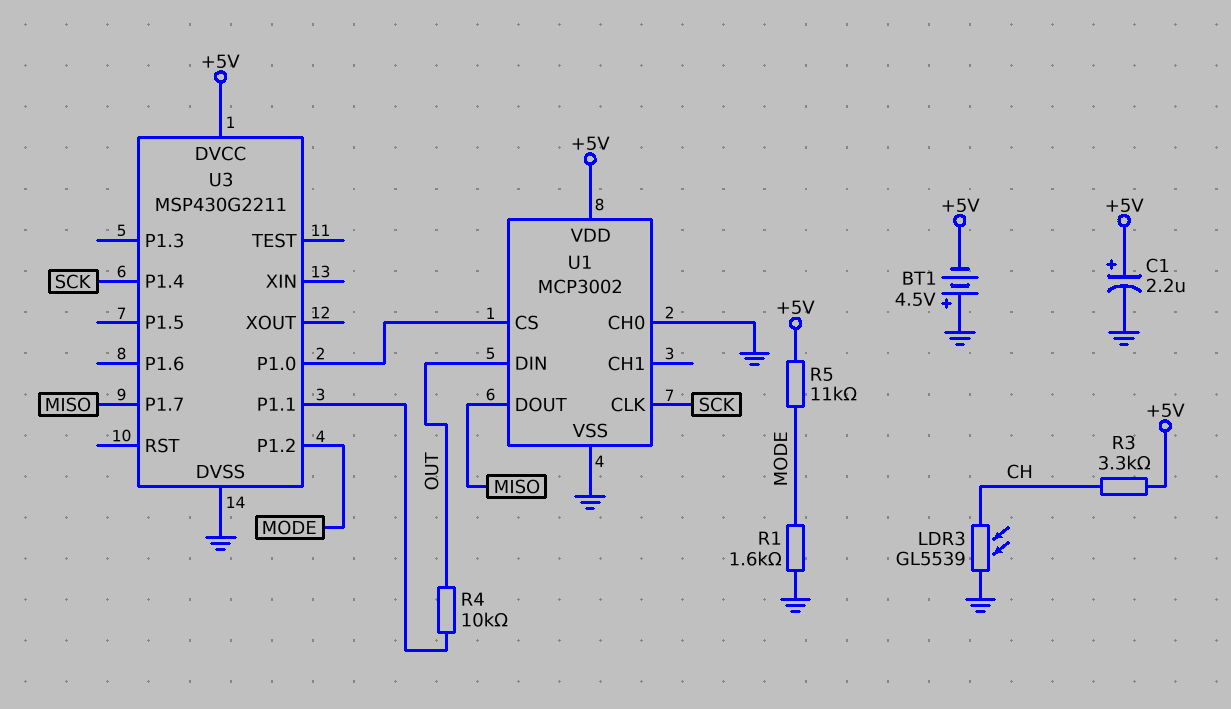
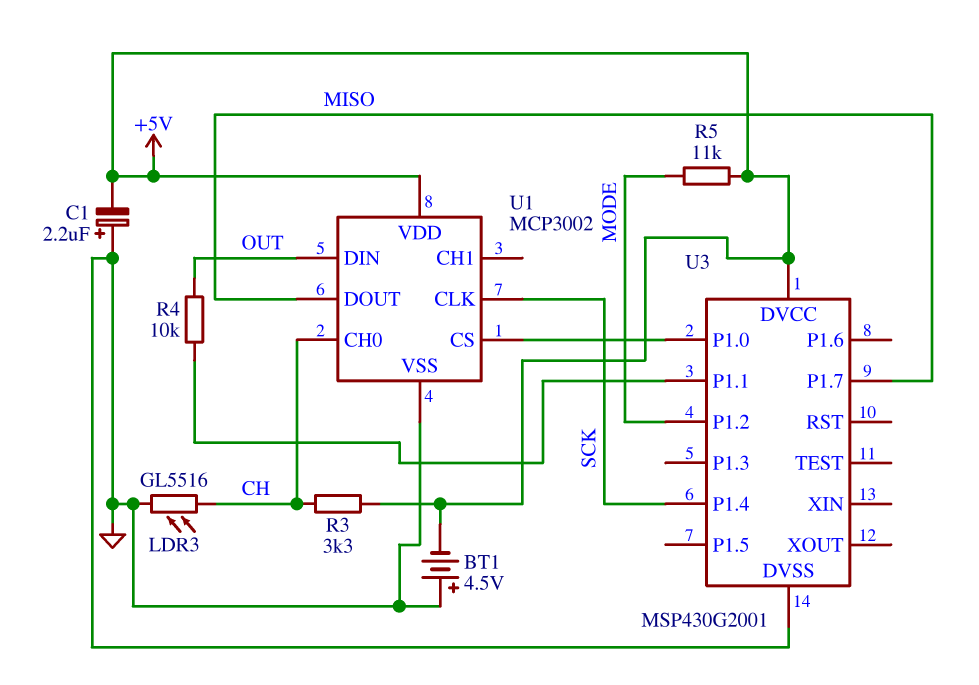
C1: 2.2uF (plus +5V, minus GND) -> 2.2uF (plus GND, minus +5V)
LDR3: GL5539 (CH, GND) -> GL5516 (CH, GND)
R1: 1.6k (GND, MODE) -> none
U1 pin CH0: GND -> CH
U3: MSP430G2211 -> MSP430G2001

